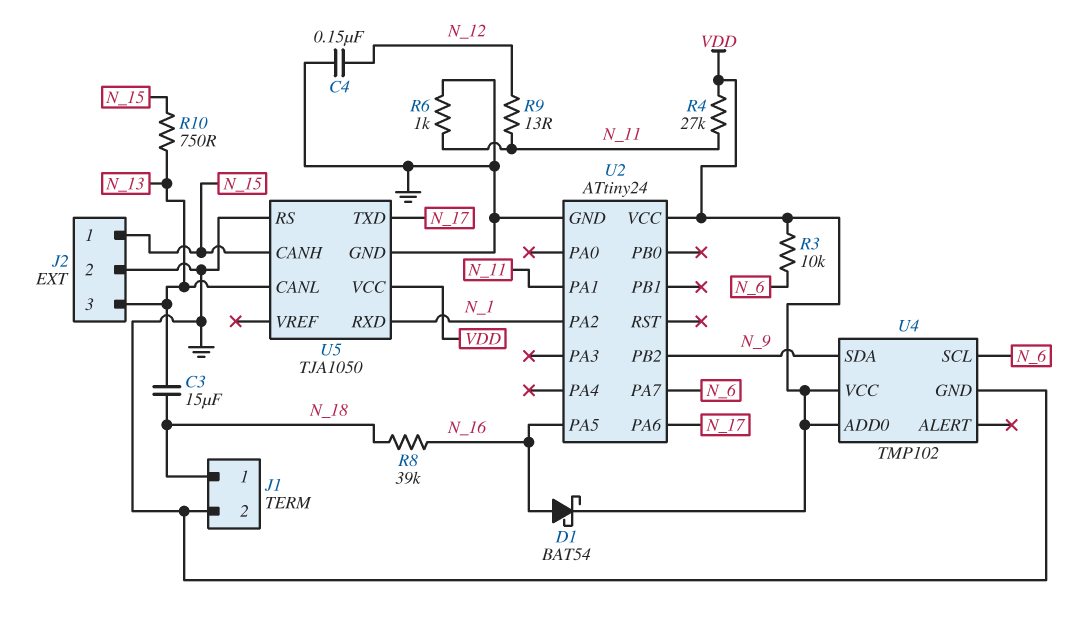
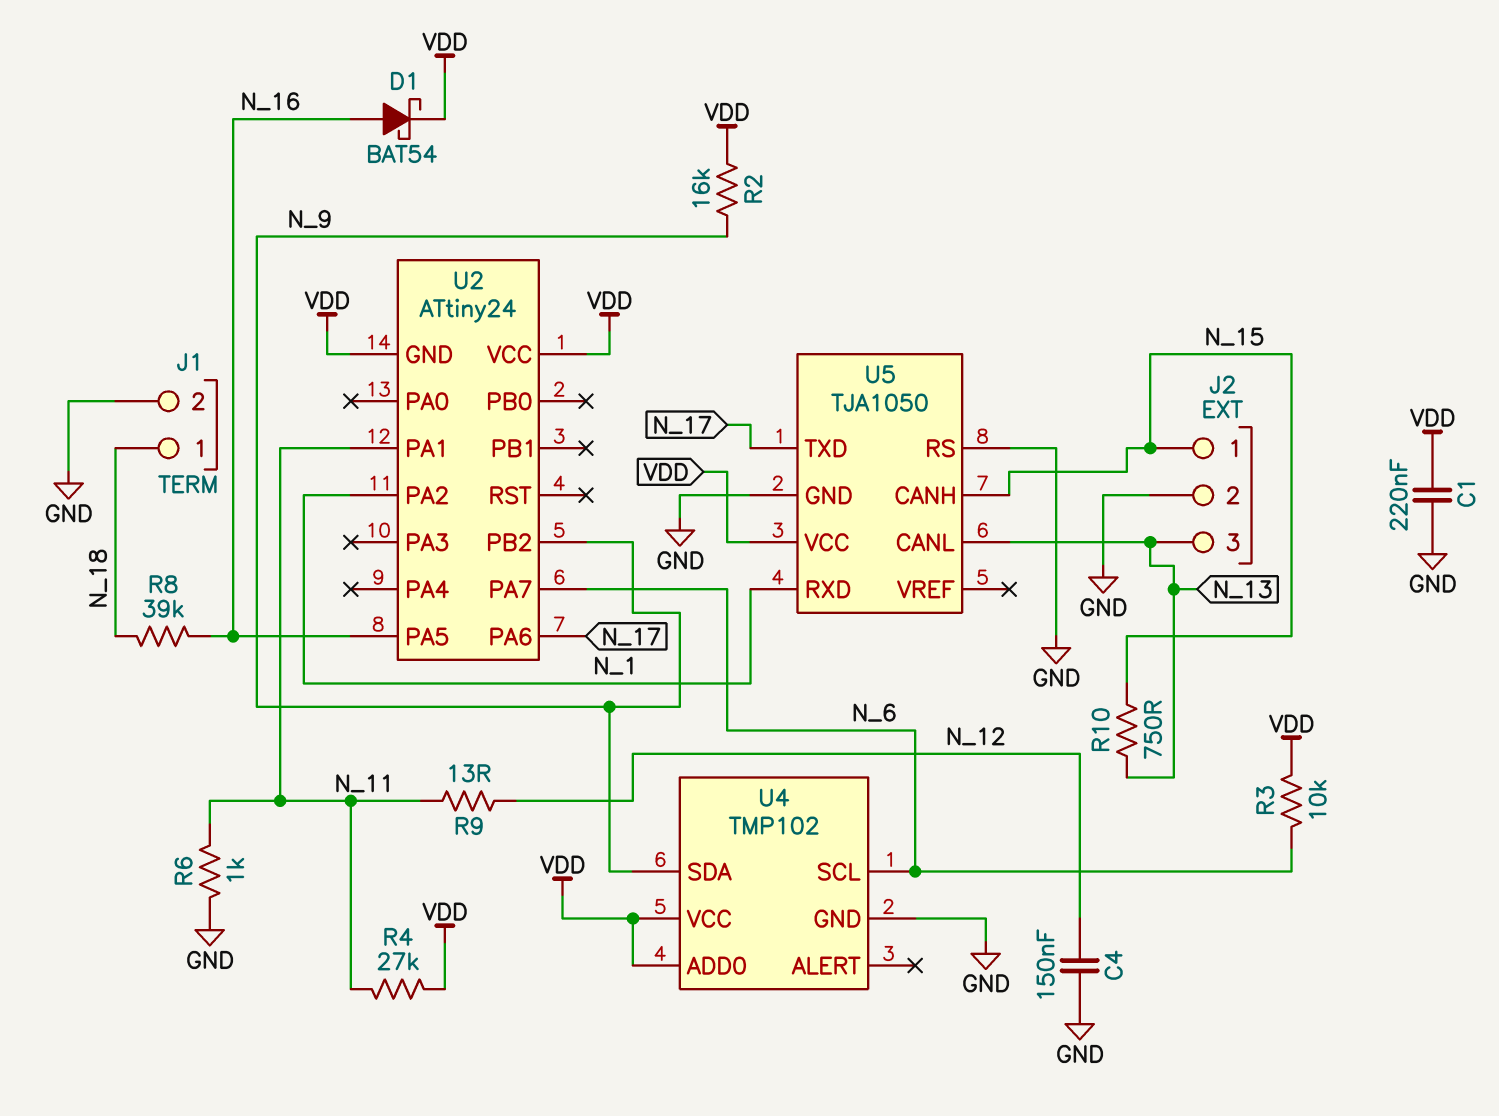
C1: none -> 220nF (GND, VDD)
C3: 15uF (N_13, N_18) -> none
R2: none -> 16k (N_9, VDD)
U2 pin GND: GND -> VDD

